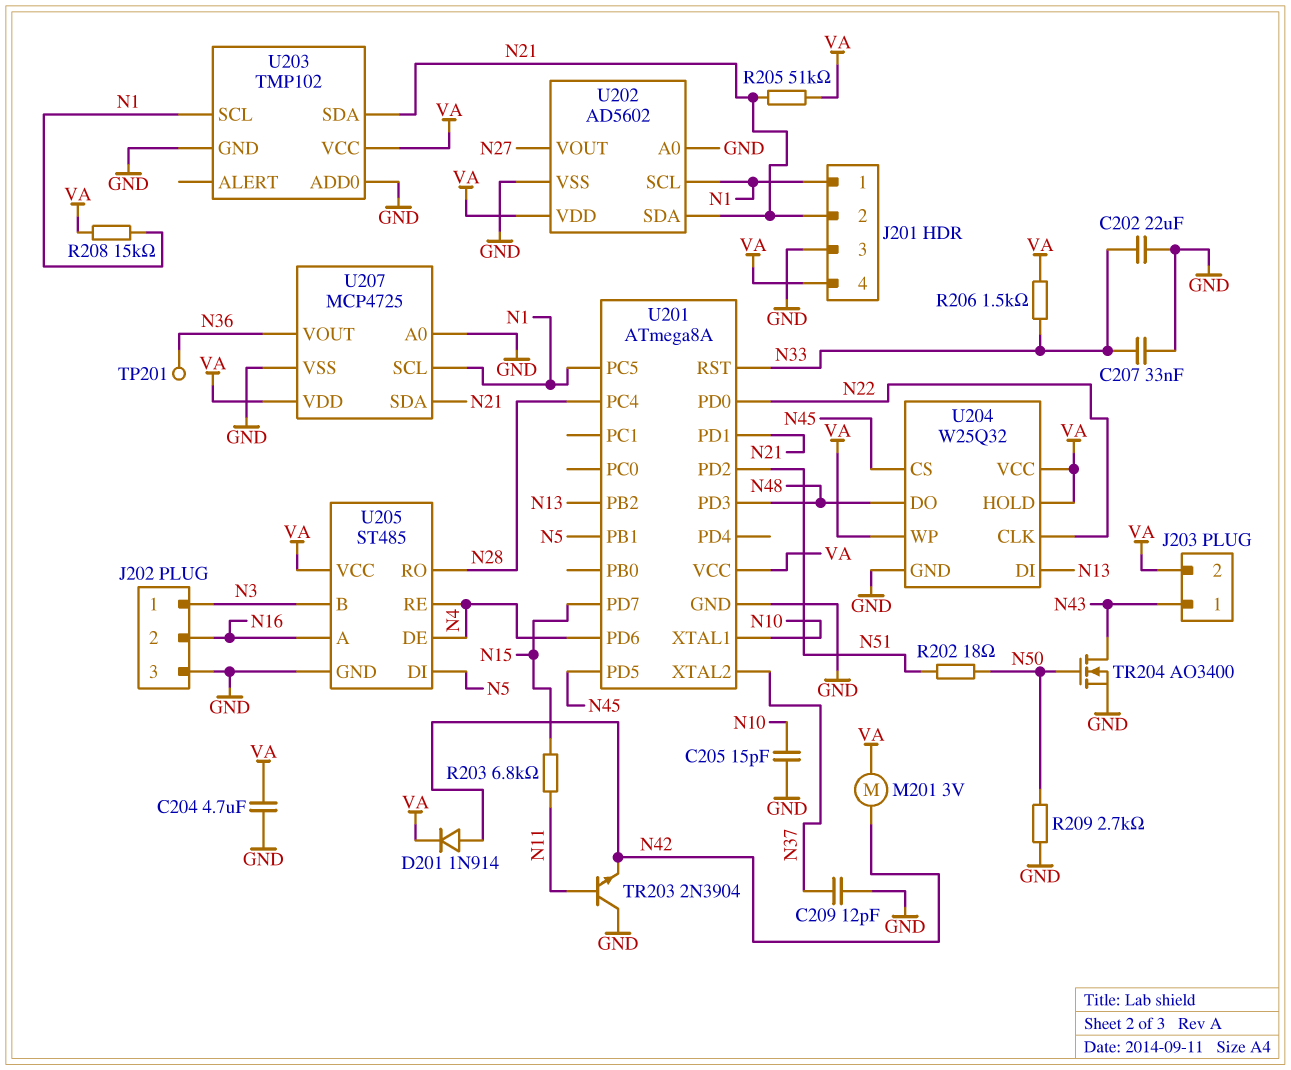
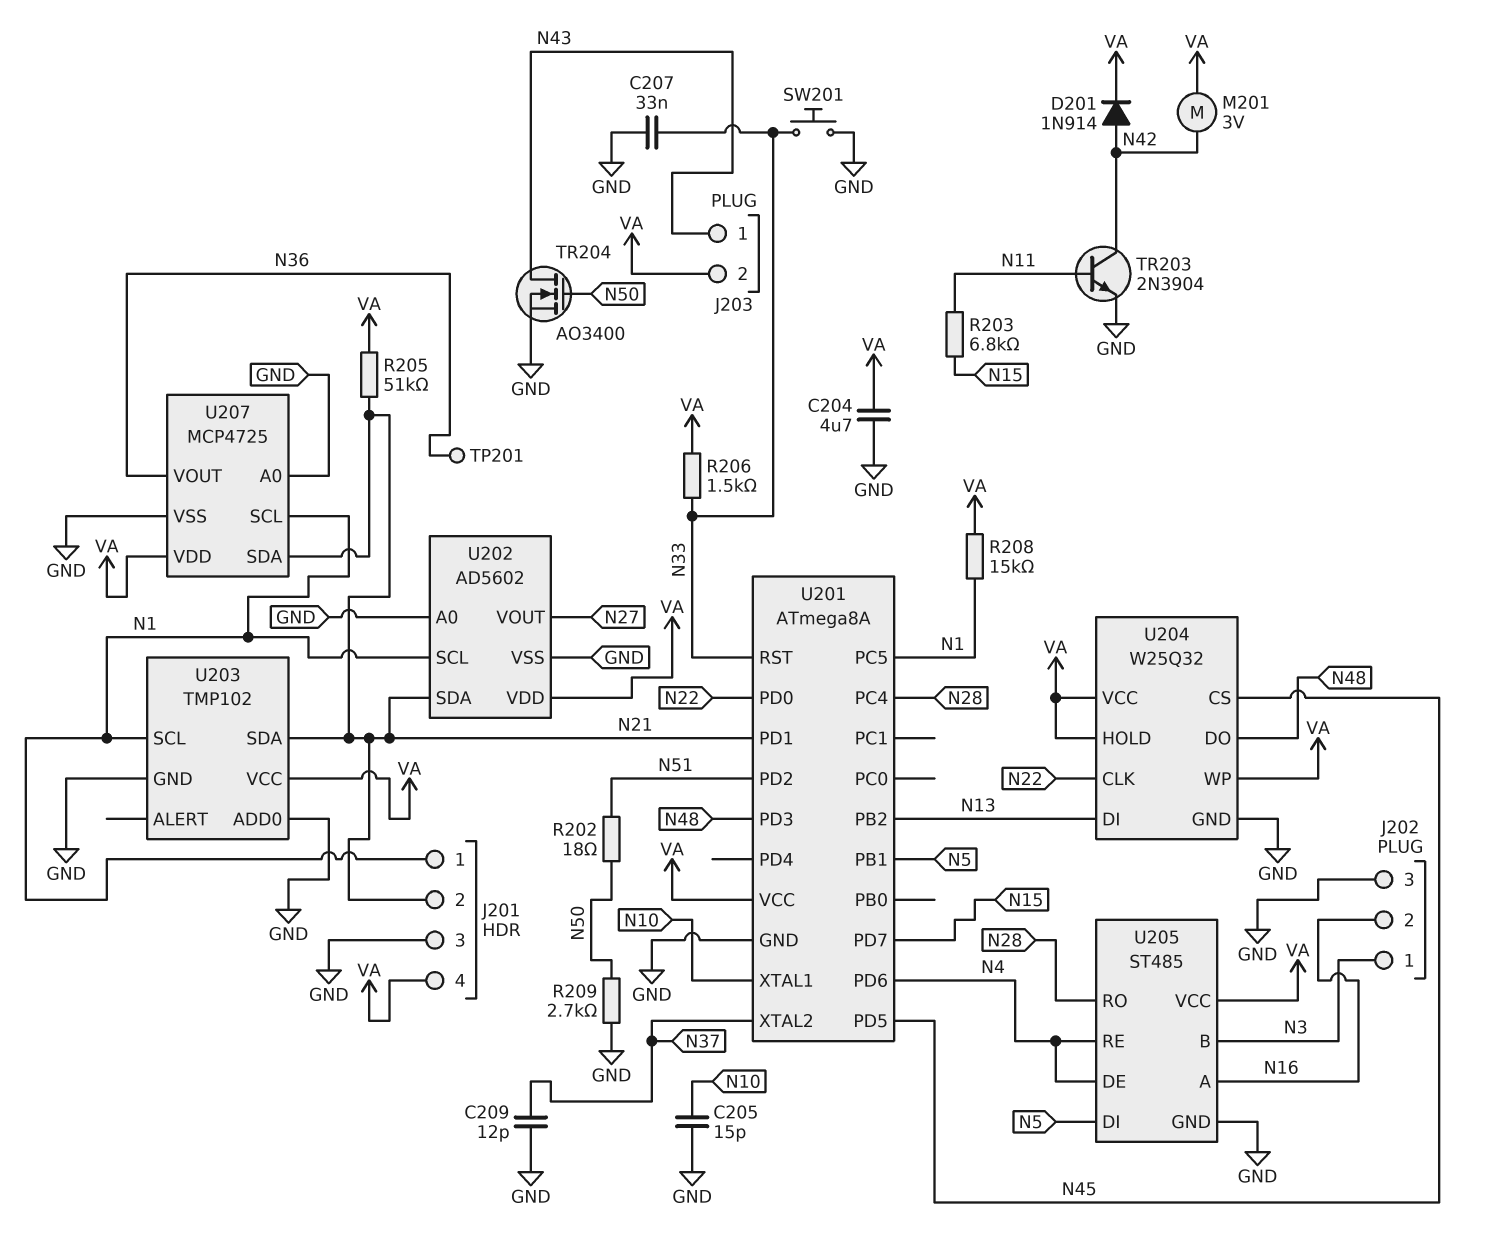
C202: 22uF (GND, N33) -> none
SW201: none -> button (GND, N33)
TR203: NPN 2N3904 (B N11, C GND, E N42) -> NPN 2N3904 (B N11, C N42, E GND)

